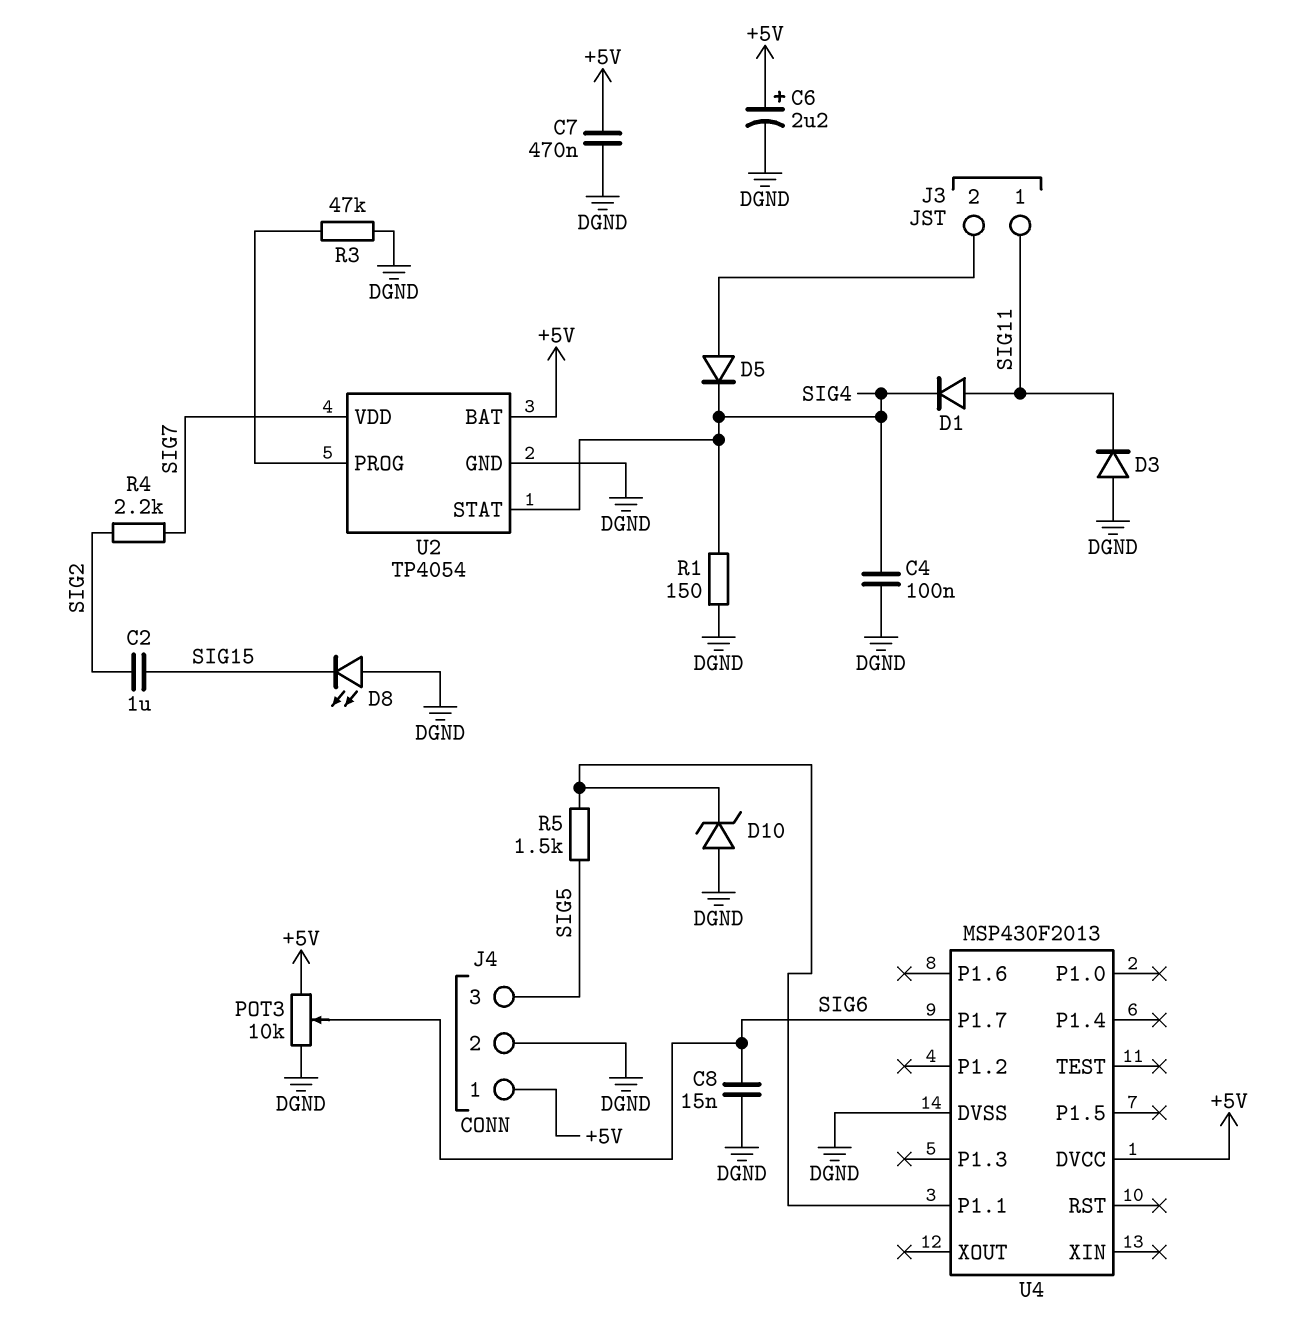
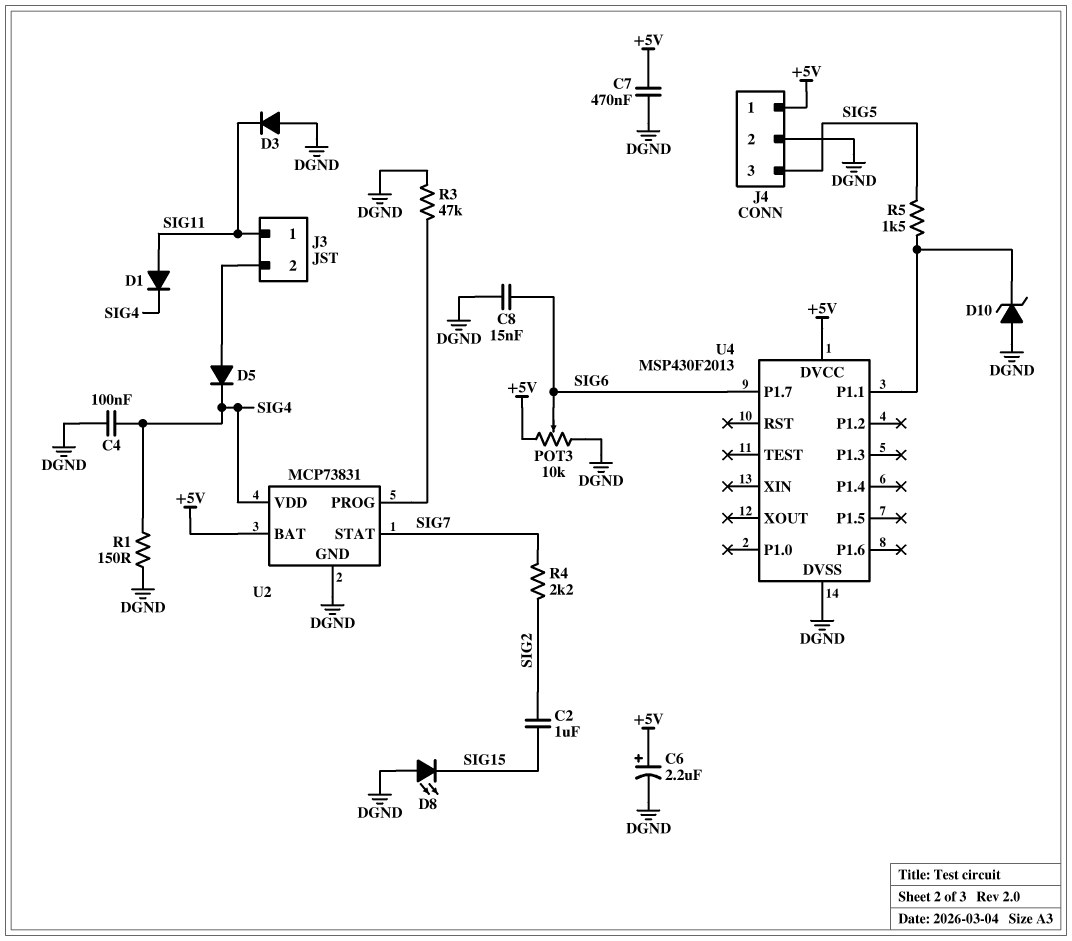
U2: TP4054 -> MCP73831
U2 pin STAT: SIG4 -> SIG7
U2 pin VDD: SIG7 -> SIG4

